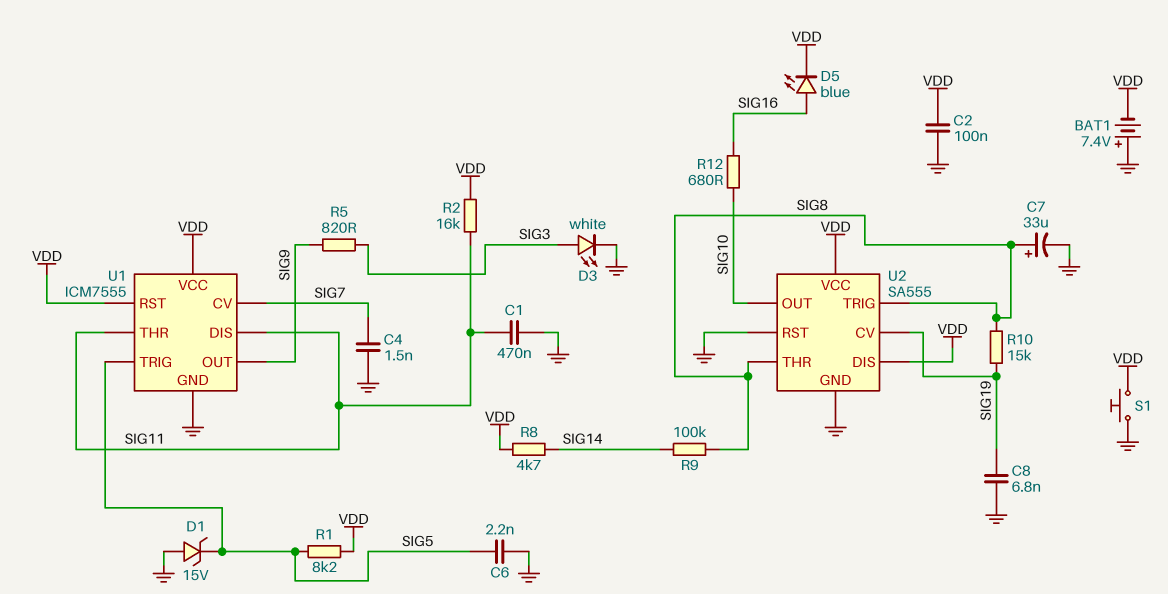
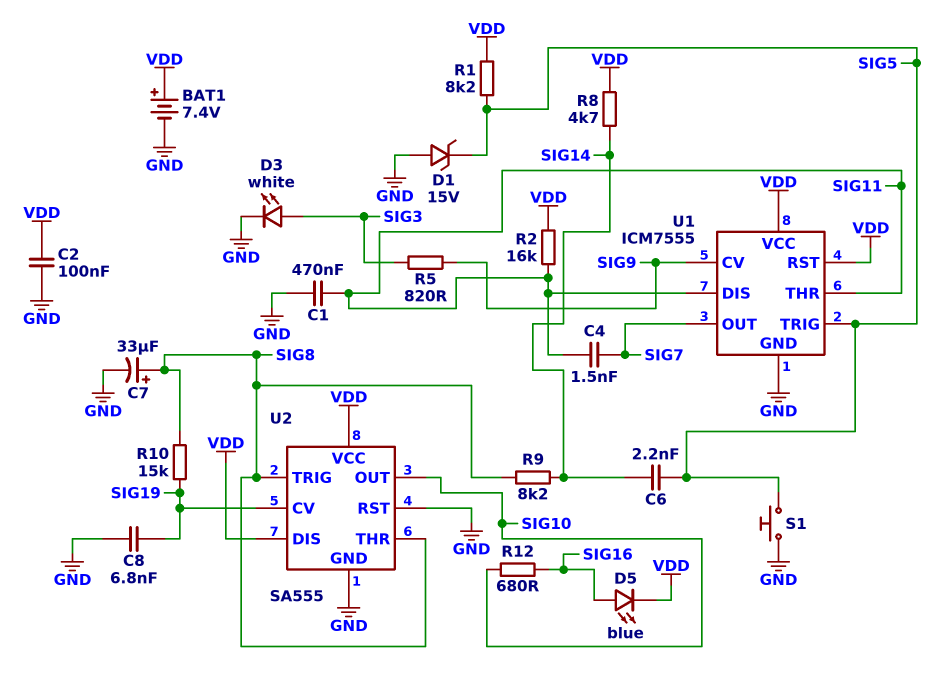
BAT1: 7.4V (plus GND, minus VDD) -> 7.4V (plus VDD, minus GND)
C4: 1.5nF (GND, SIG7) -> 1.5nF (SIG7, SIG11)
C6: 2.2nF (GND, SIG5) -> 2.2nF (SIG5, SIG14)
R9: 100k (SIG8, SIG14) -> 8.2k (SIG8, SIG14)
S1: button (GND, VDD) -> button (GND, SIG5)
U1 pin CV: SIG7 -> SIG9
U1 pin OUT: SIG9 -> SIG7

